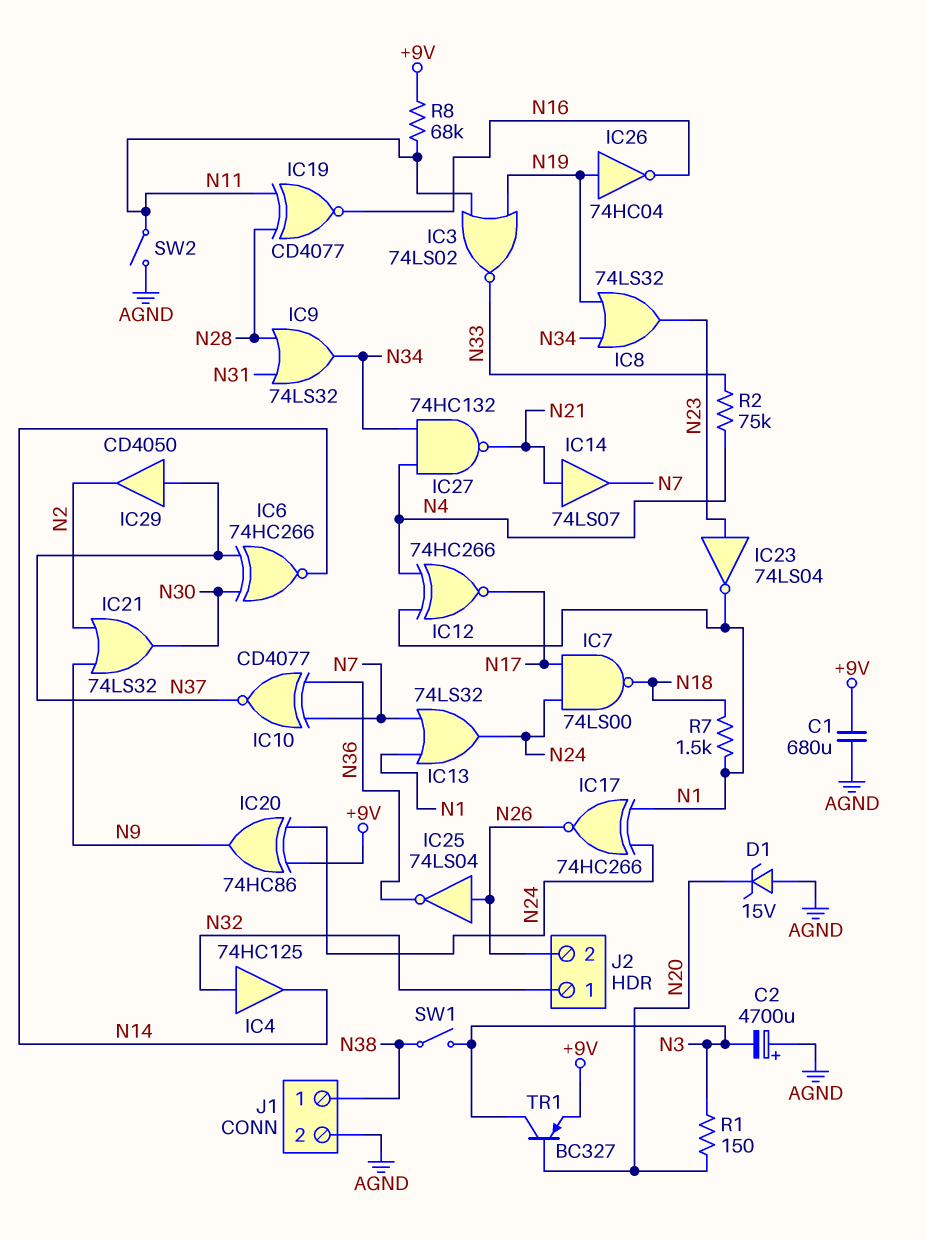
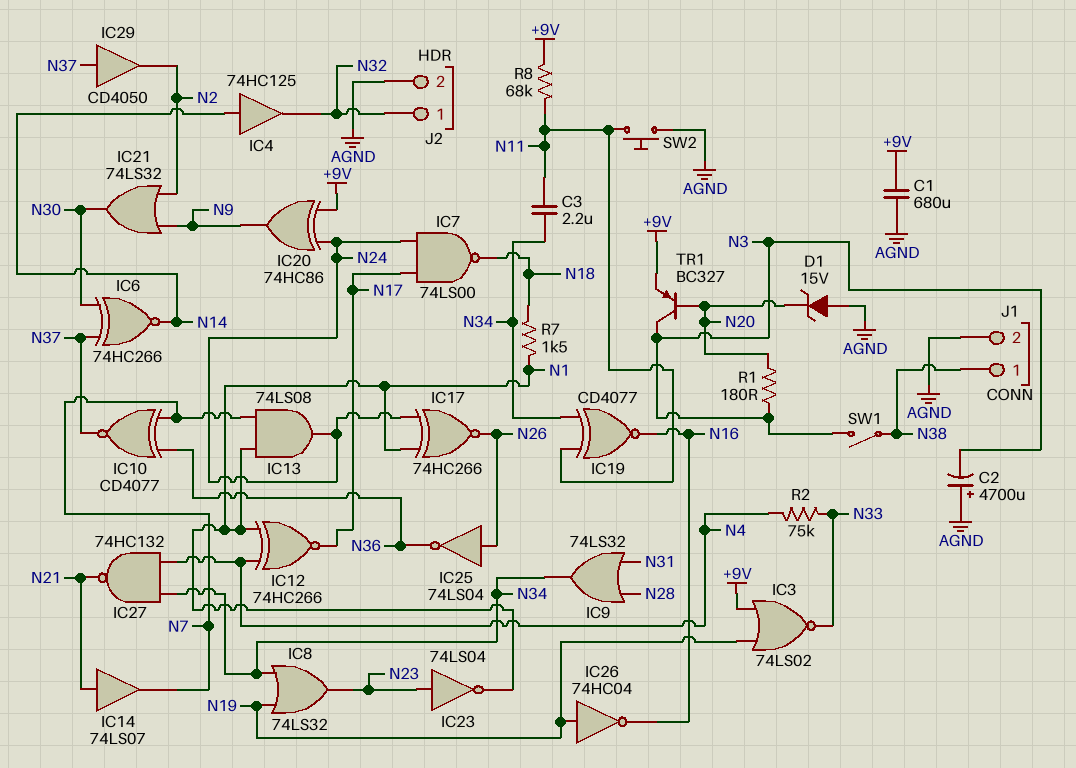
C3: none -> 2.2uF (N11, N34)
IC3: NOR 74LS02 (in N11, in N19, out N33) -> NOR 74LS02 (in +9V, in N19, out N33)
IC4: buffer 74HC125 (in N32, out N14) -> buffer 74HC125 (in N14, out N32)
IC13: OR 74LS32 (in N1, in N7, out N24) -> AND 74LS08 (in N1, in N7, out N24)
IC19: XNOR CD4077 (in N11, in N28, out N16) -> XNOR CD4077 (in N11, in N34, out N16)
J2 pin 2: N26 -> AGND
R1: 150 (N3, N20) -> 180 (N3, N20)
SW2: switch (AGND, N11) -> button (AGND, N11)

